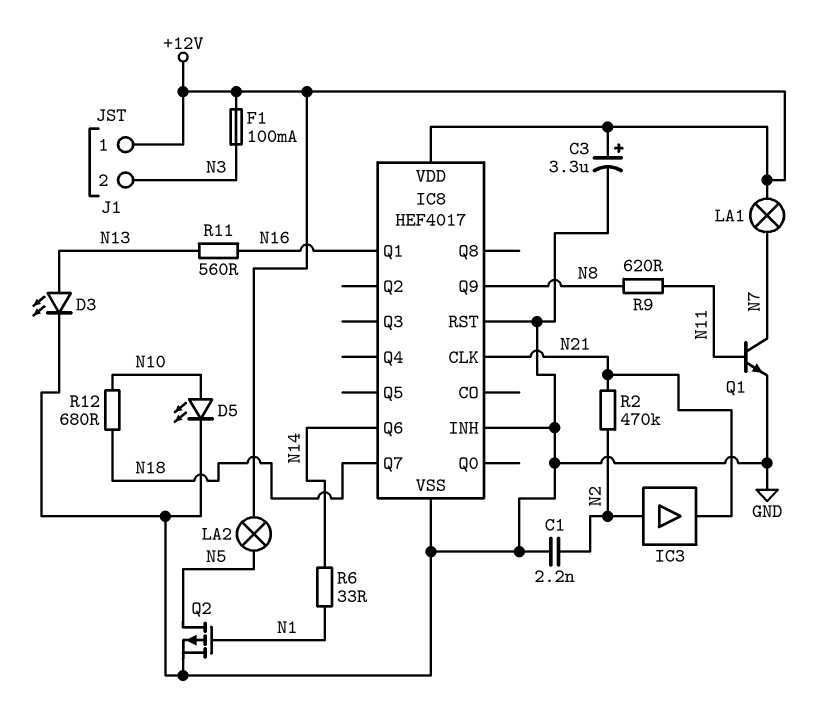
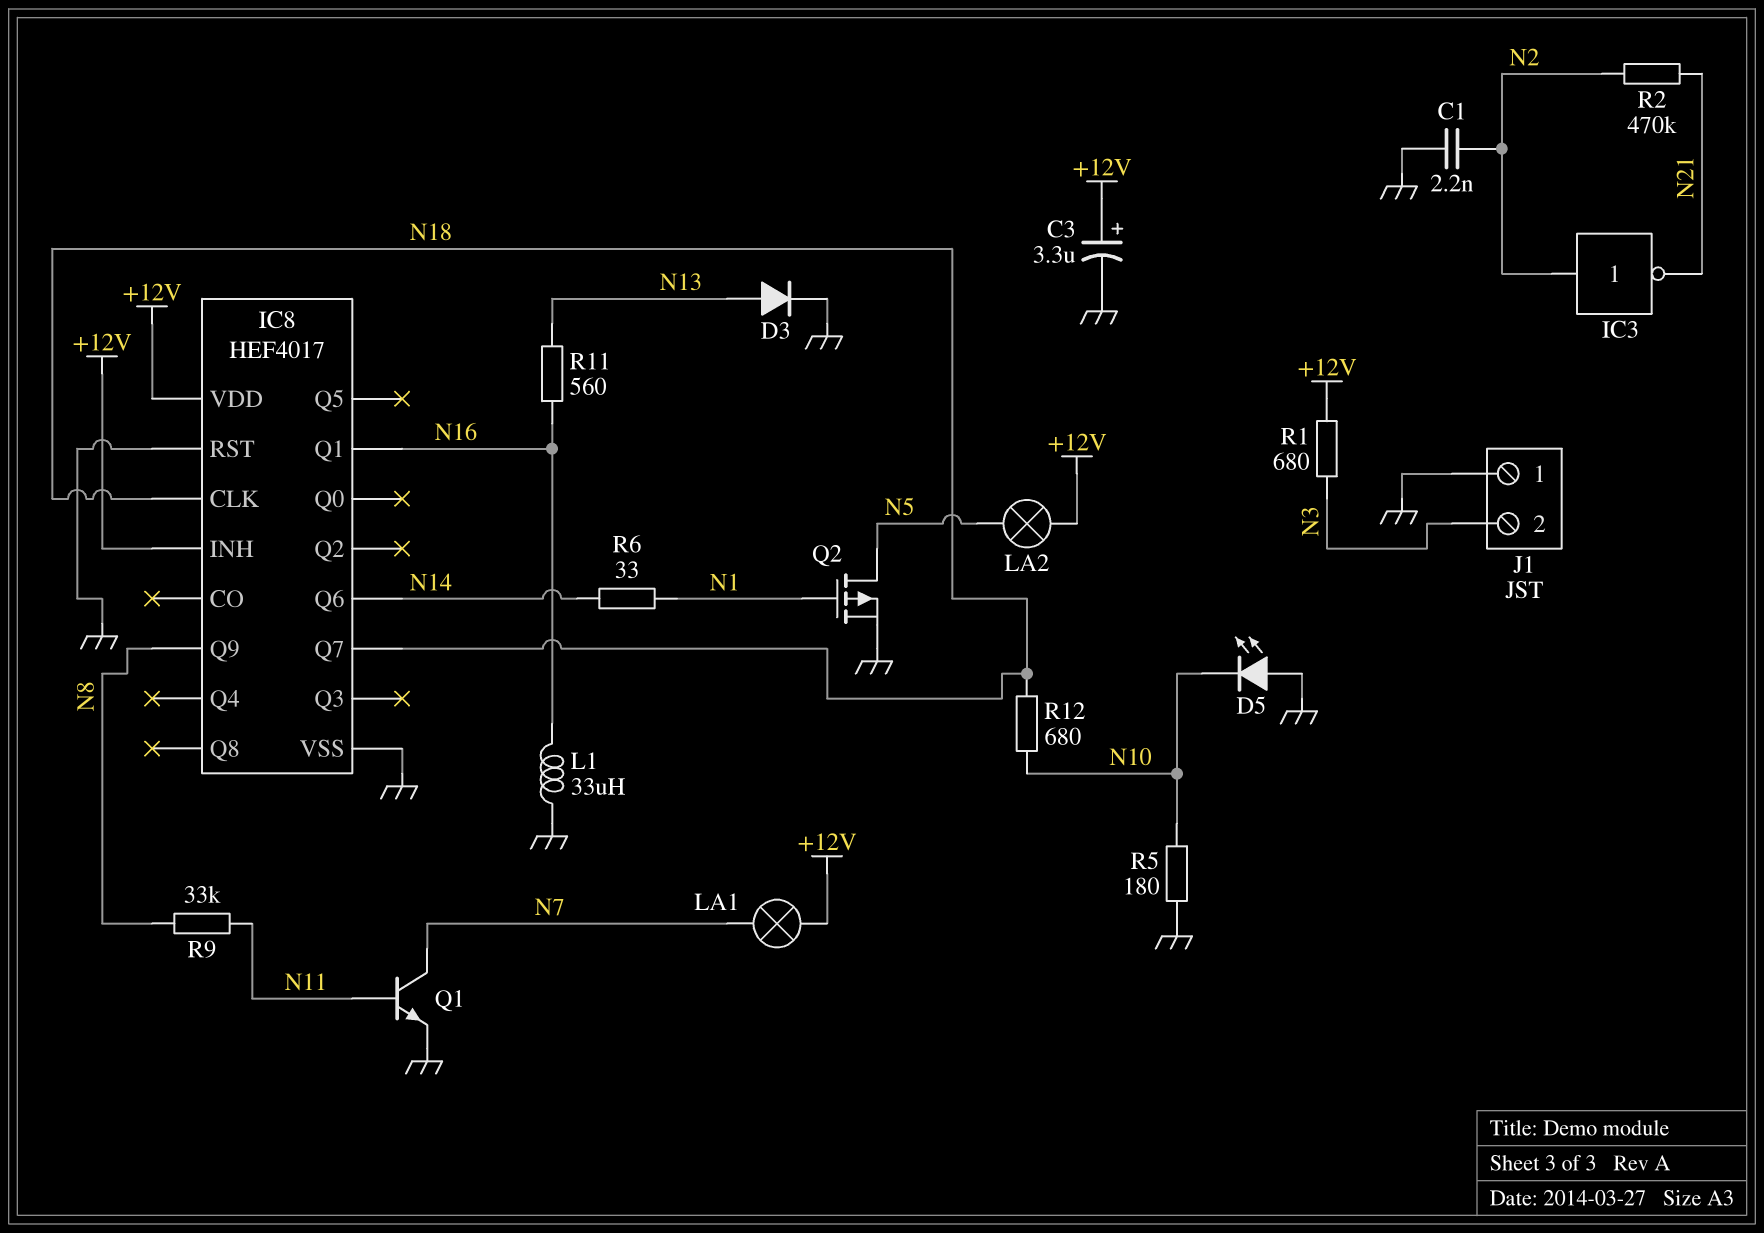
D3: LED (A N13, K GND) -> diode (A N13, K GND)
D5: LED (A N10, K GND) -> LED (A GND, K N10)
F1: 100mA (+12V, N3) -> none
IC3: buffer (in N2, out N21) -> NOT (in N2, out N21)
IC8 pin CLK: N21 -> N18
IC8 pin INH: GND -> +12V
J1 pin 1: +12V -> GND
L1: none -> 33uH (GND, N16)
R1: none -> 680 (+12V, N3)
R5: none -> 180 (GND, N10)
R9: 620 (N8, N11) -> 33k (N8, N11)

